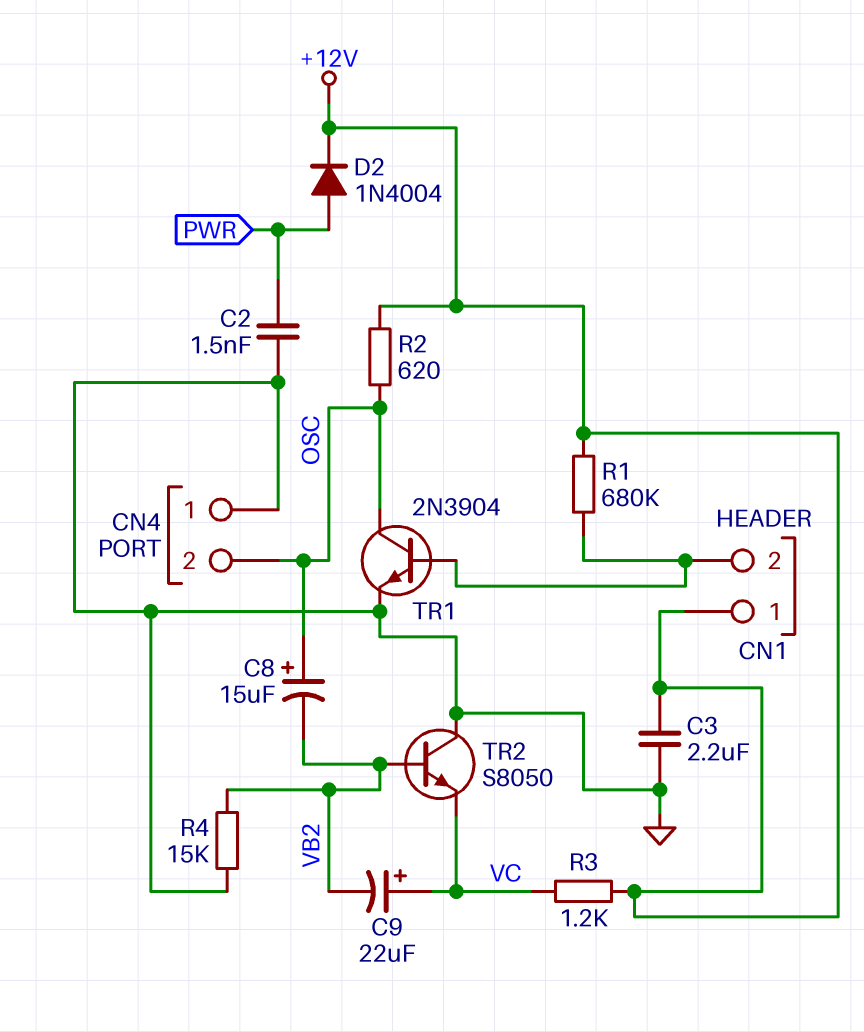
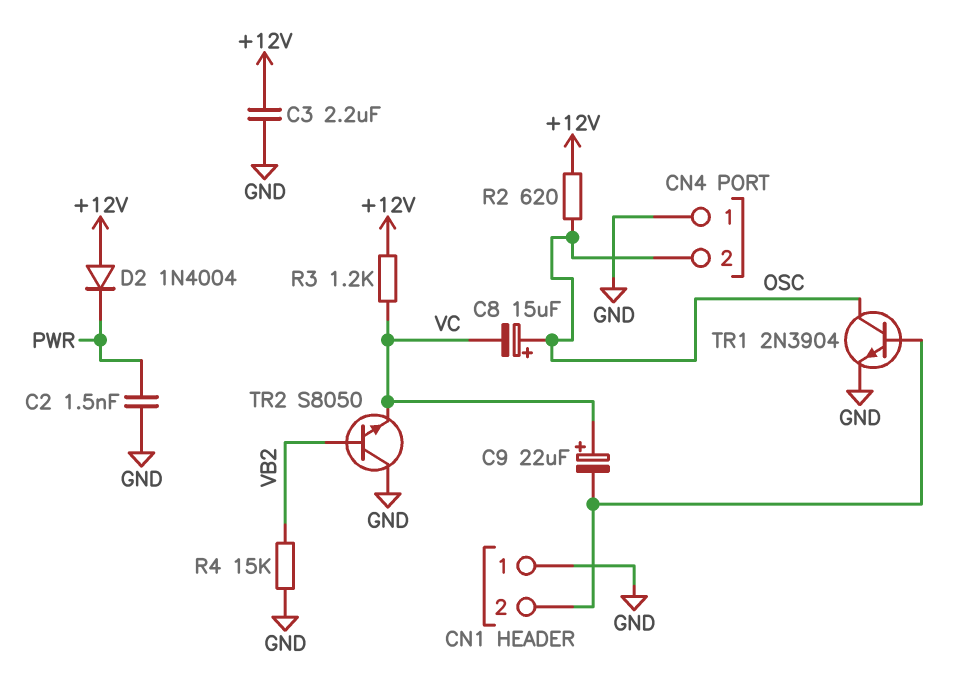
C8: 15uF (plus OSC, minus VB2) -> 15uF (plus OSC, minus VC)
C9: 22uF (plus VC, minus VB2) -> 22uF (plus VC, minus CN1/2)
CN1 pin 1: +12V -> GND
D2: diode 1N4004 (A PWR, K +12V) -> diode 1N4004 (A +12V, K PWR)
R1: 680k (+12V, CN1/2) -> none

